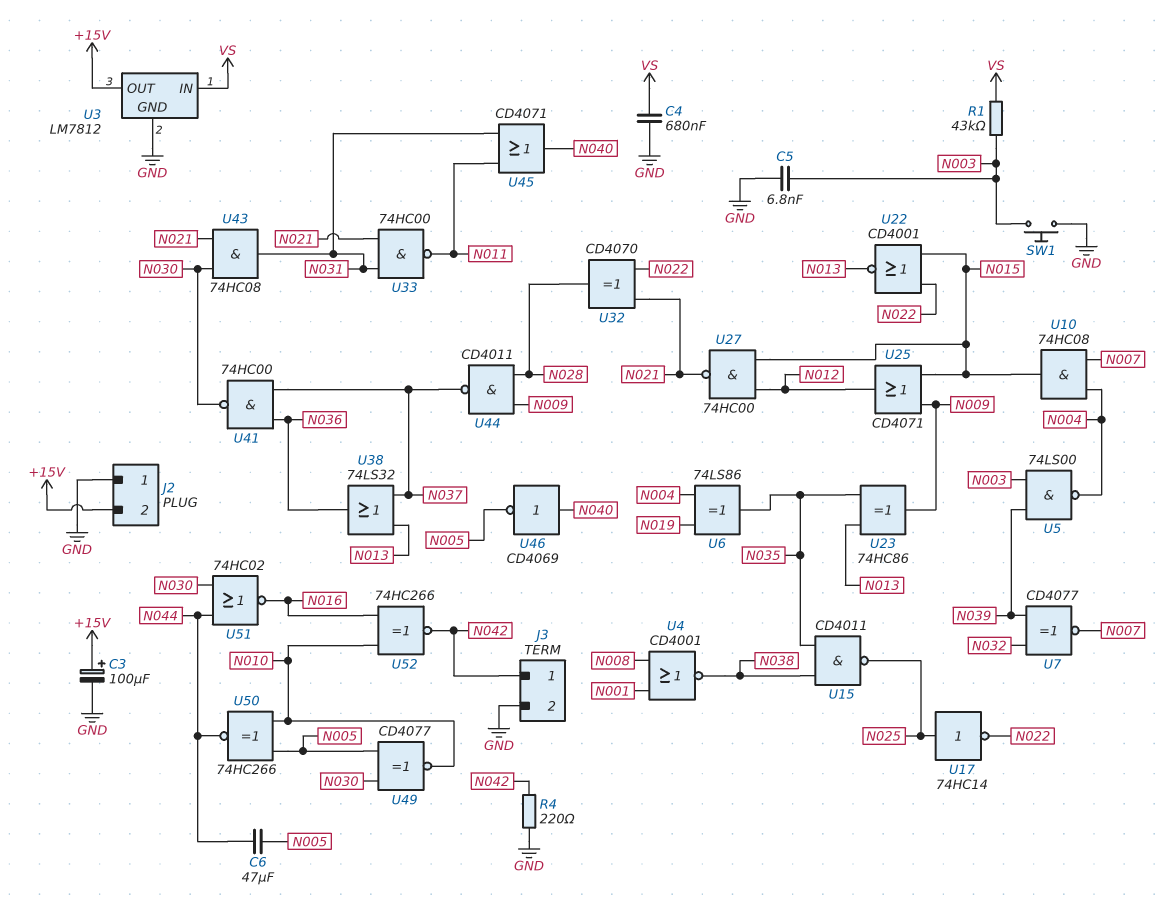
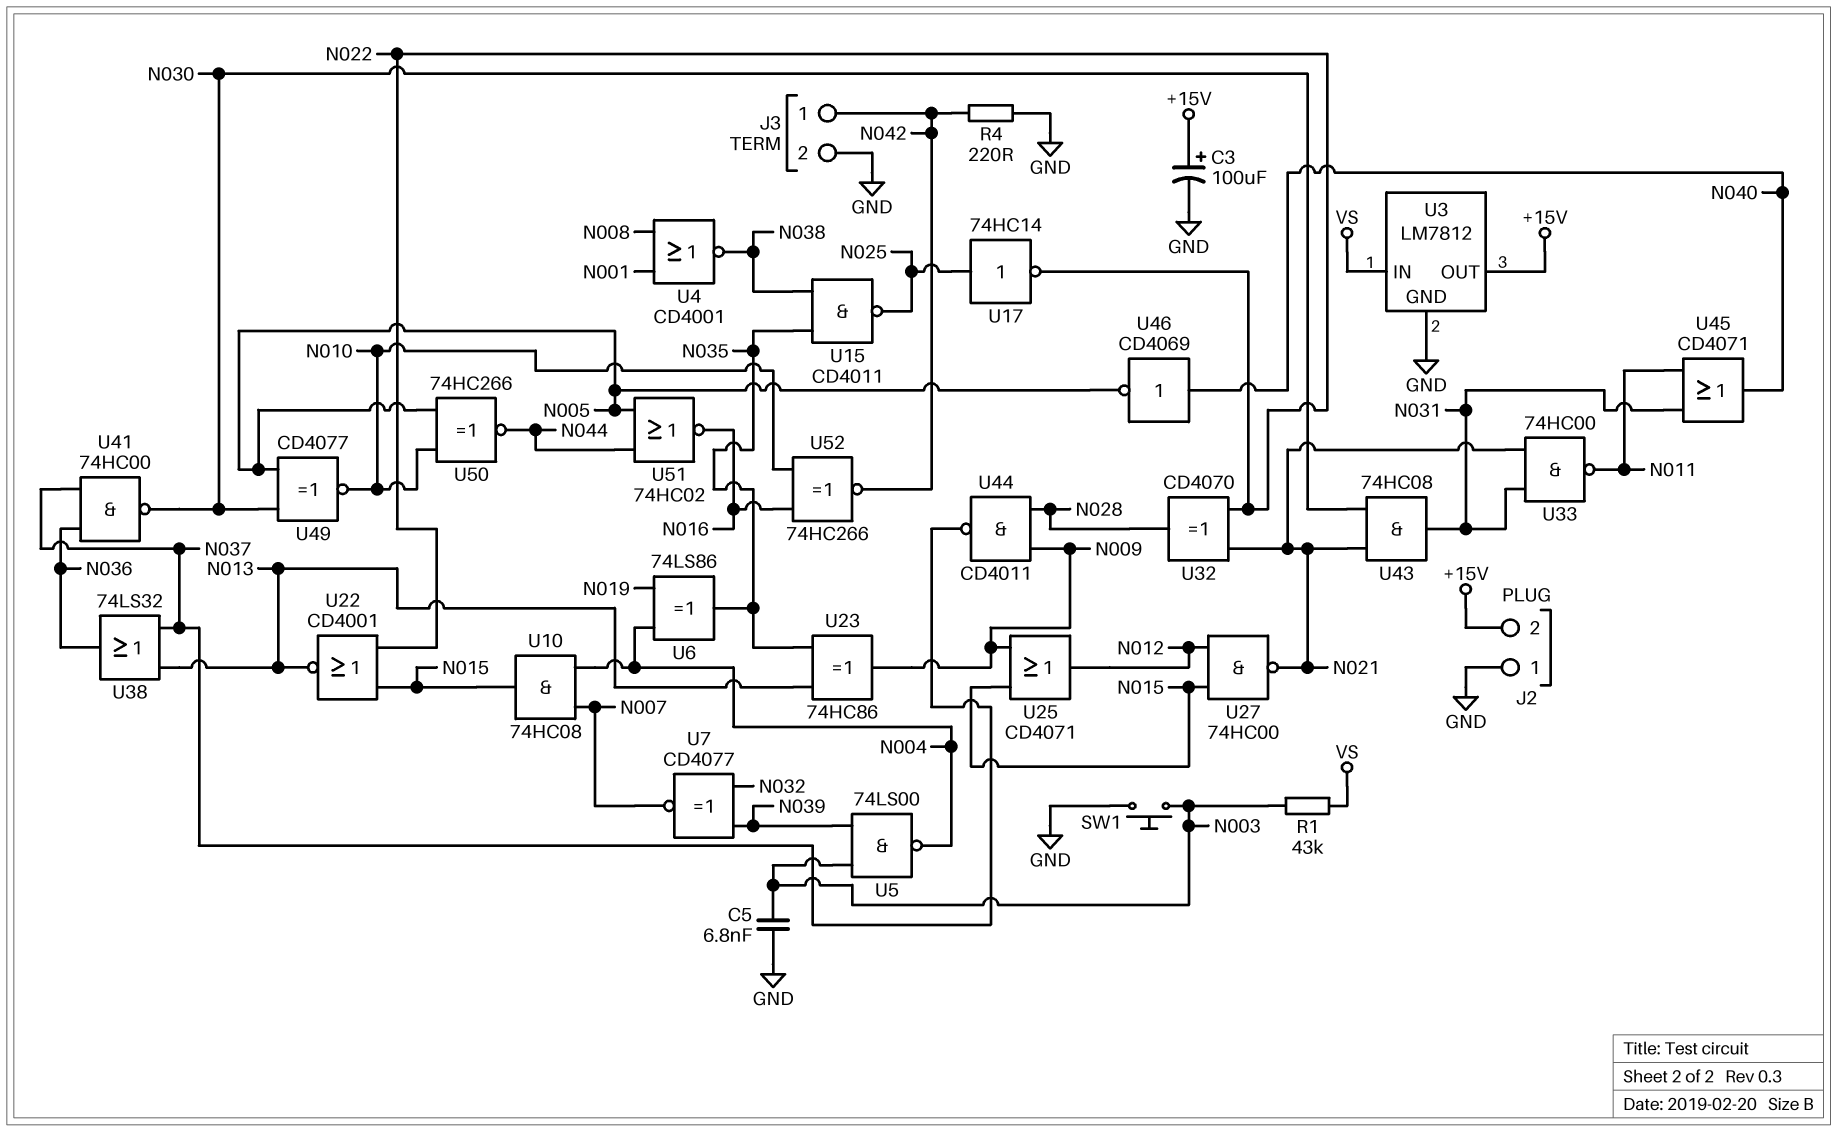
C4: 680nF (GND, VS) -> none
C6: 47uF (N005, N044) -> none
U51: NOR 74HC02 (in N030, in N044, out N016) -> NOR 74HC02 (in N005, in N044, out N016)

